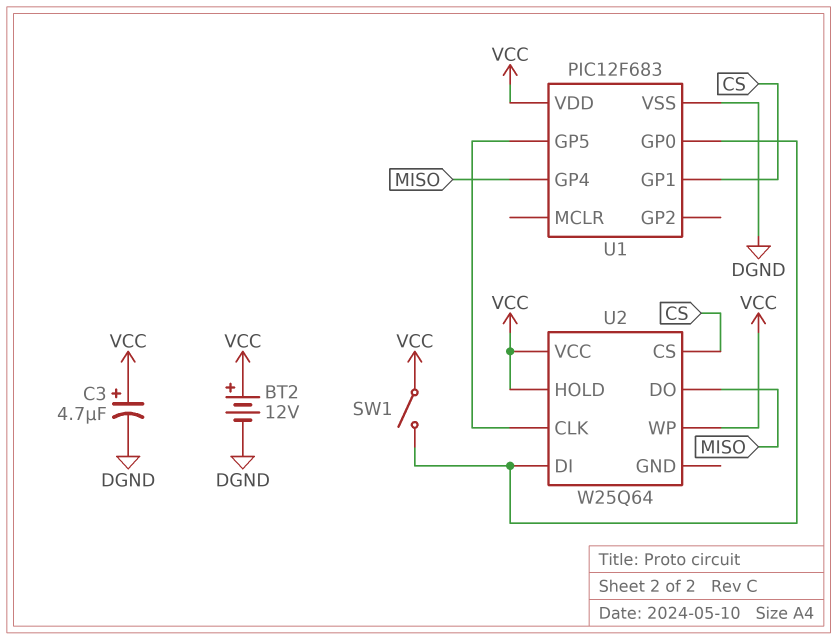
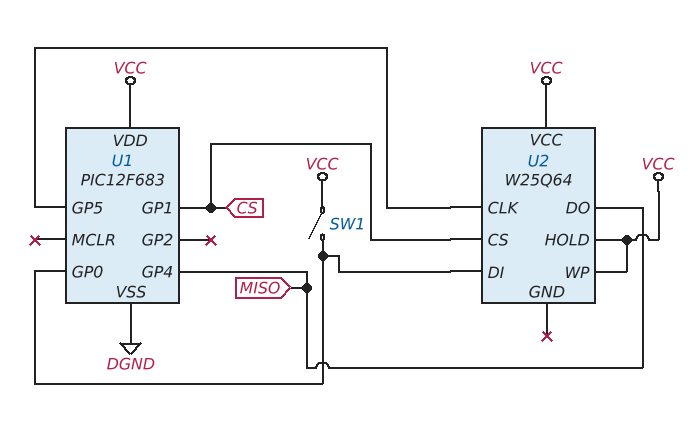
BT2: 12V (plus VCC, minus DGND) -> none
C3: 4.7uF (plus VCC, minus DGND) -> none

